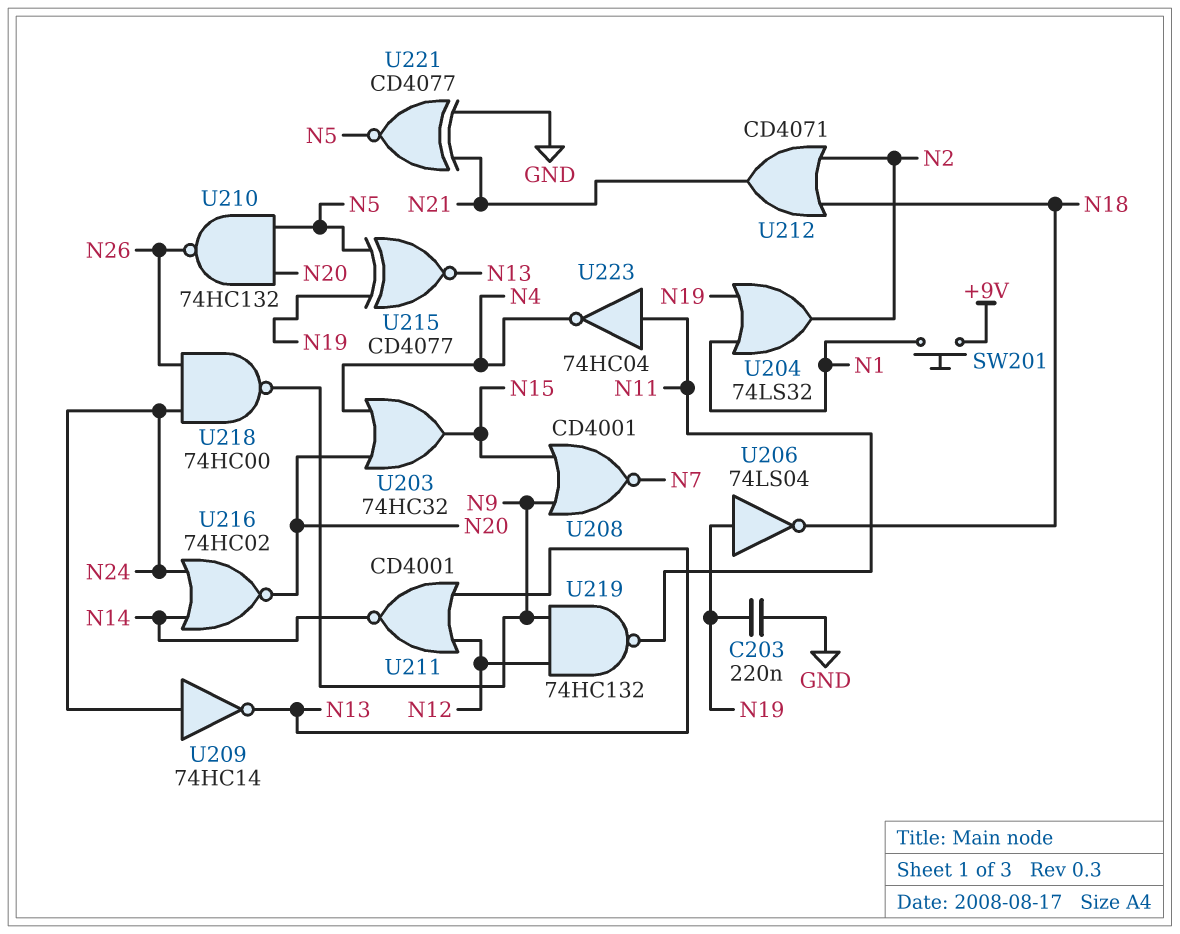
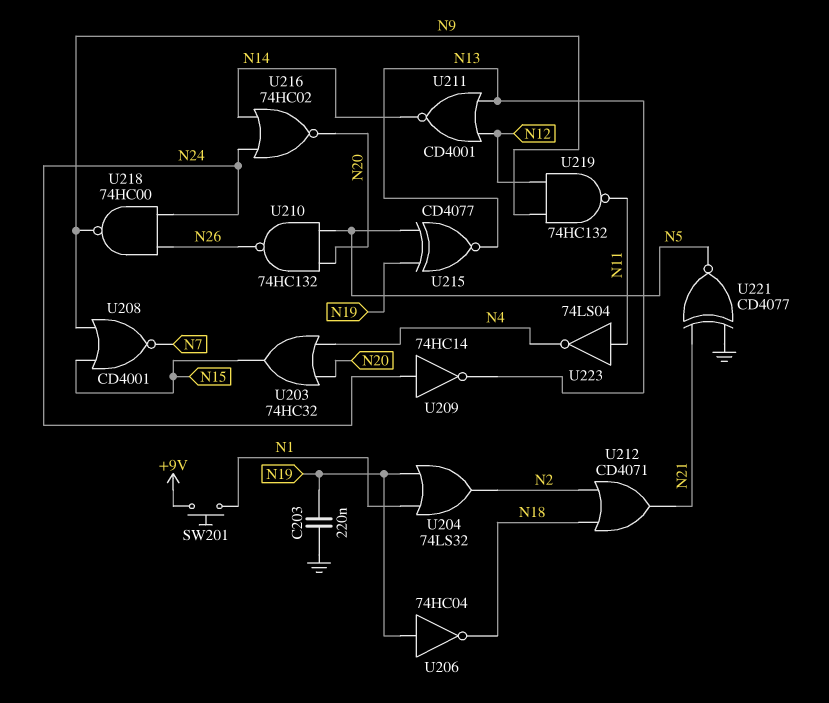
U206: NOT 74LS04 (in N19, out N18) -> NOT 74HC04 (in N19, out N18)
U223: NOT 74HC04 (in N11, out N4) -> NOT 74LS04 (in N11, out N4)

